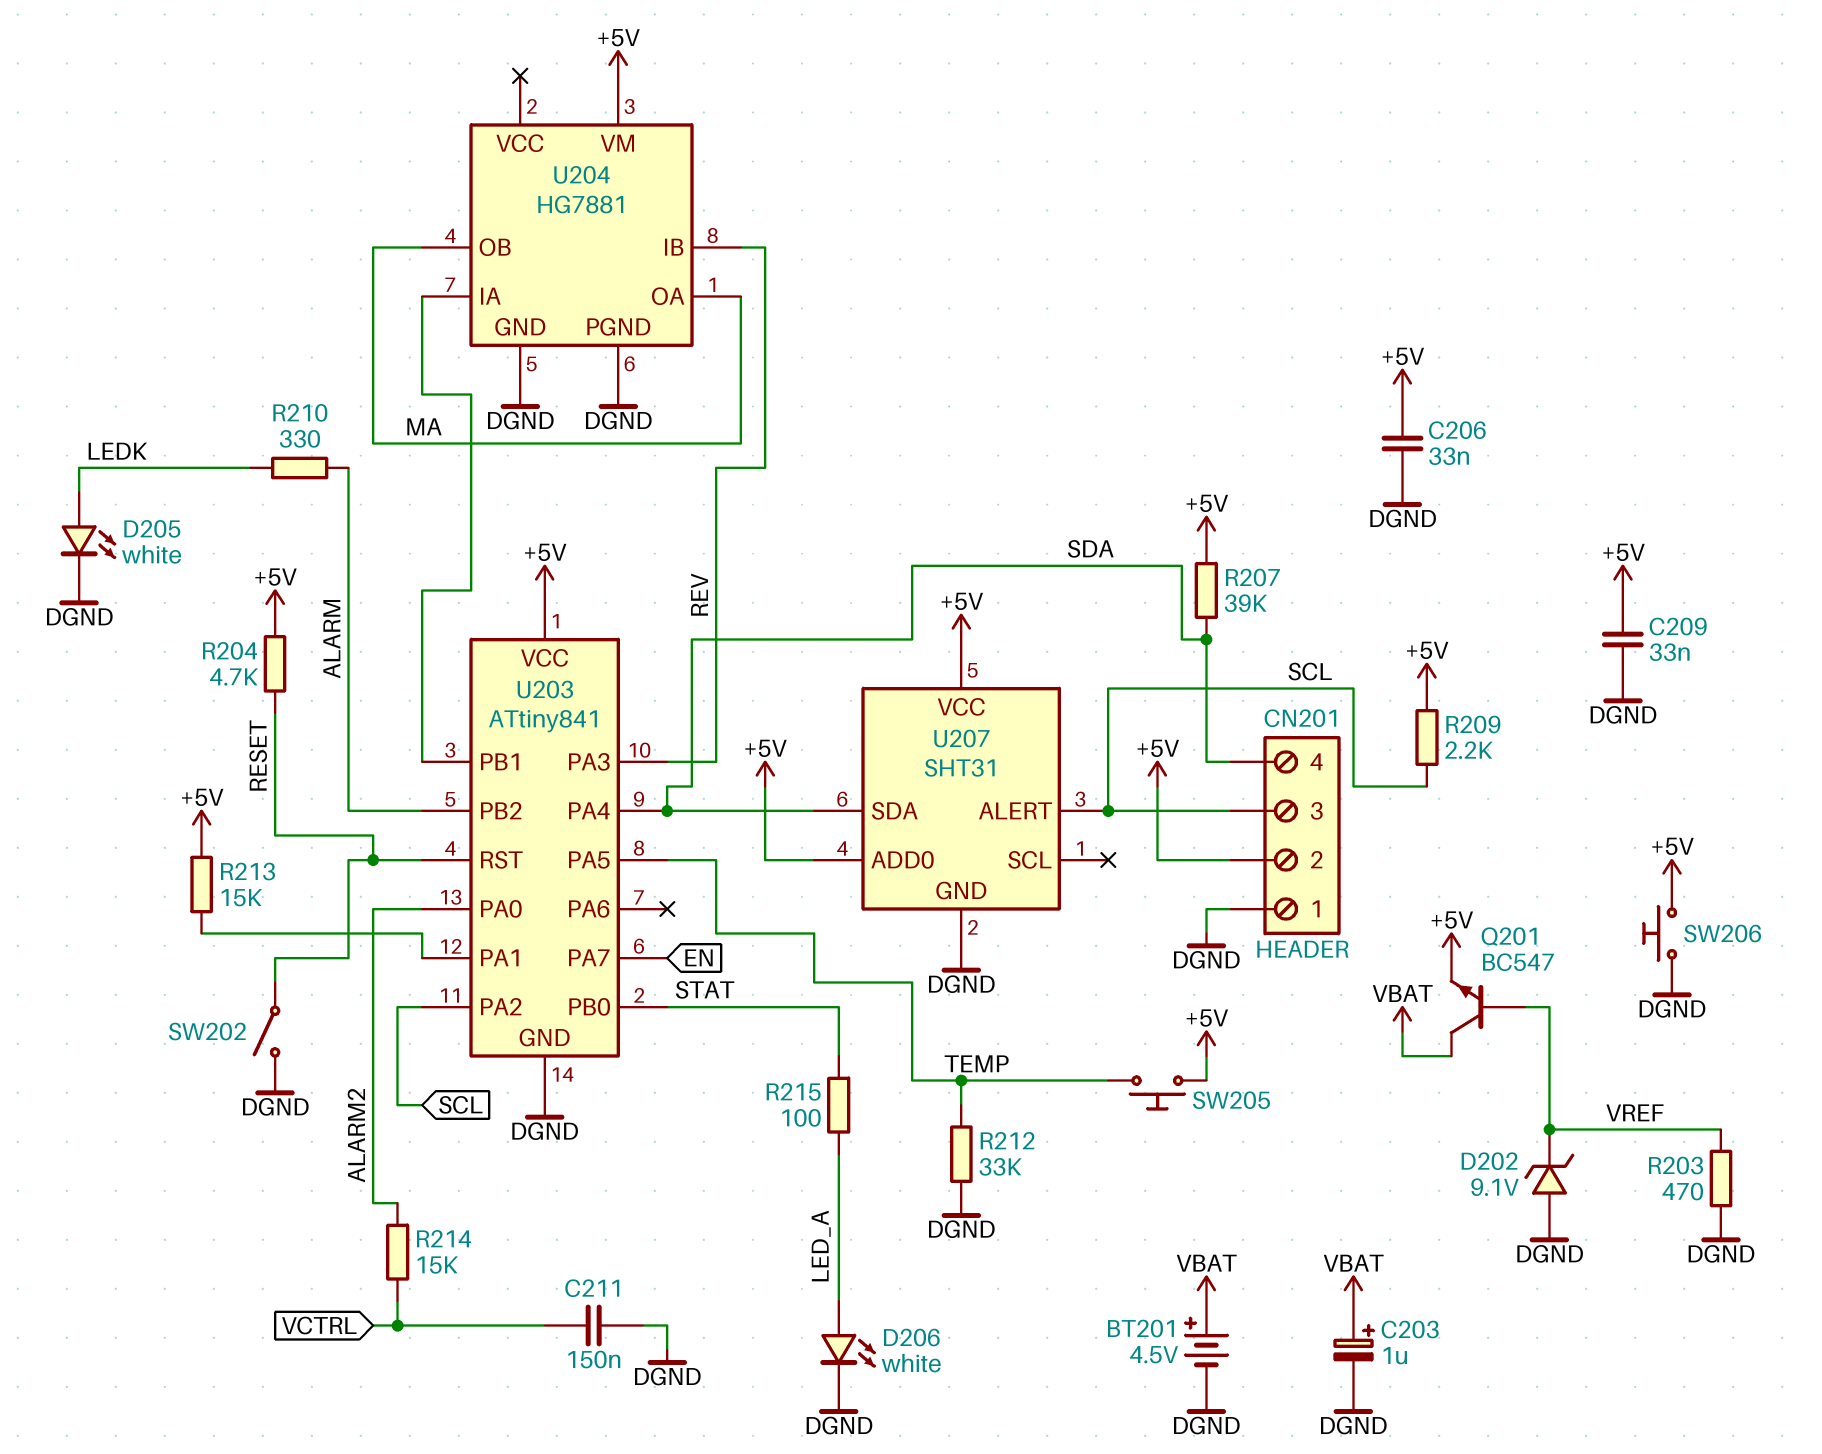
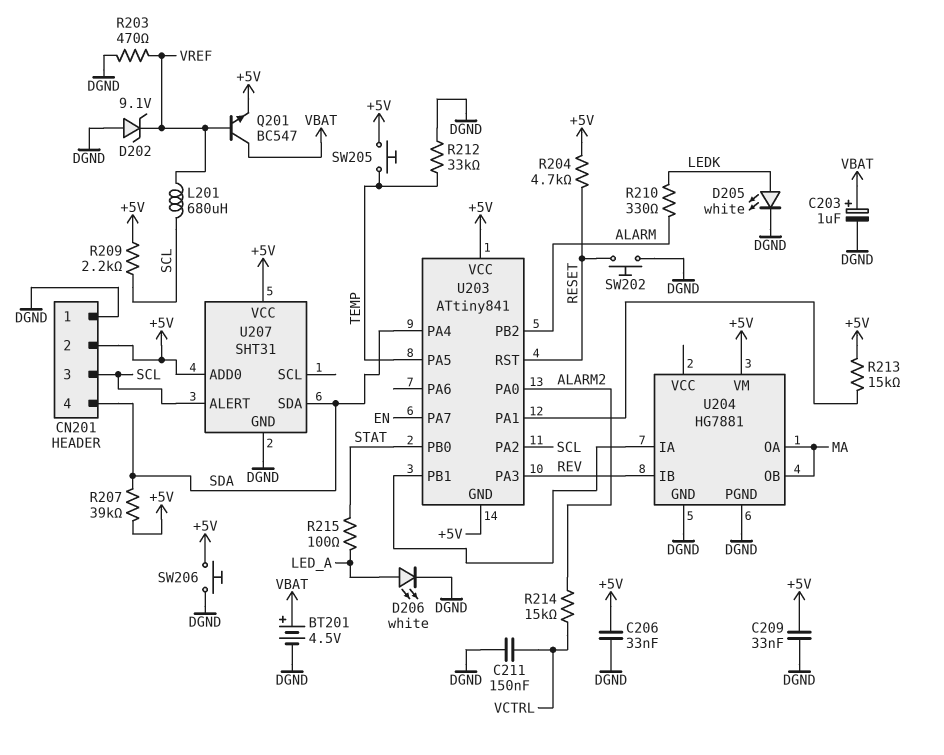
L201: none -> 680uH (SCL, VREF)
SW202: switch (DGND, RESET) -> button (DGND, RESET)
U203 pin GND: DGND -> +5V

